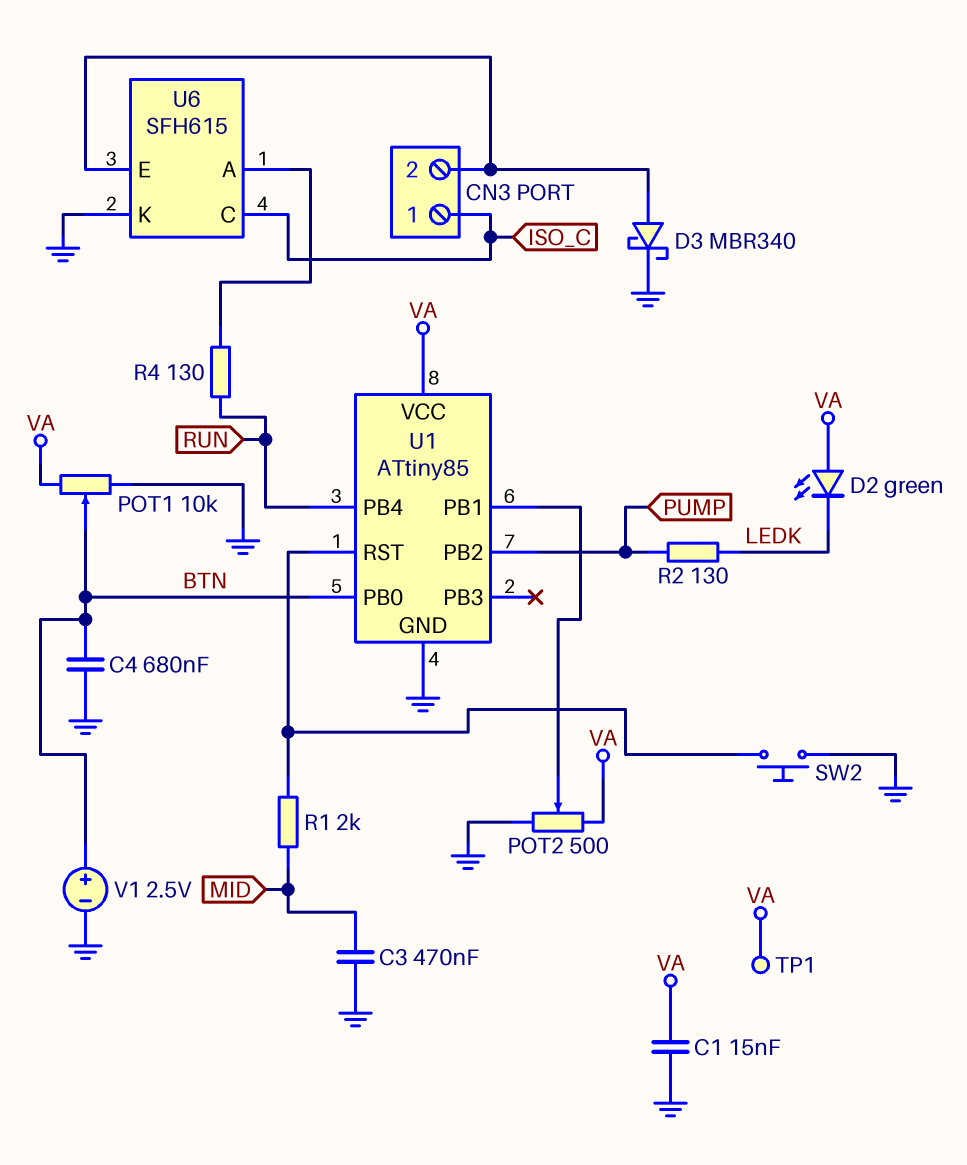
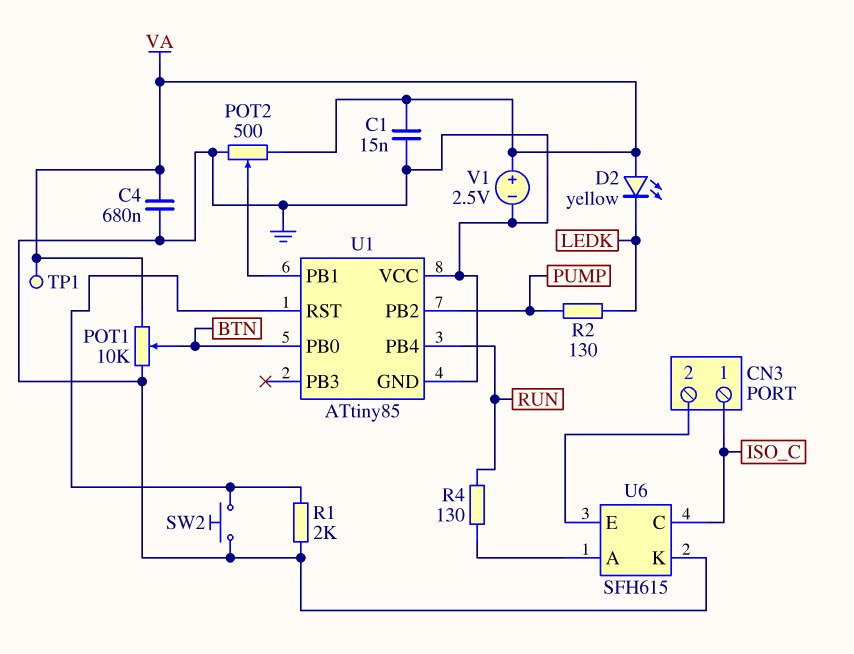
C3: 470nF (GND, MID) -> none
C4: 680nF (BTN, GND) -> 680nF (GND, VA)
D2: LED green (A VA, K LEDK) -> LED yellow (A VA, K LEDK)
D3: schottky MBR340 (A CN3/2, K GND) -> none
R1: 2k (MID, U1/RST) -> 2k (GND, U1/RST)
U1 pin VCC: VA -> GND
V1: 2.5V (plus BTN, minus GND) -> 2.5V (plus VA, minus GND)

